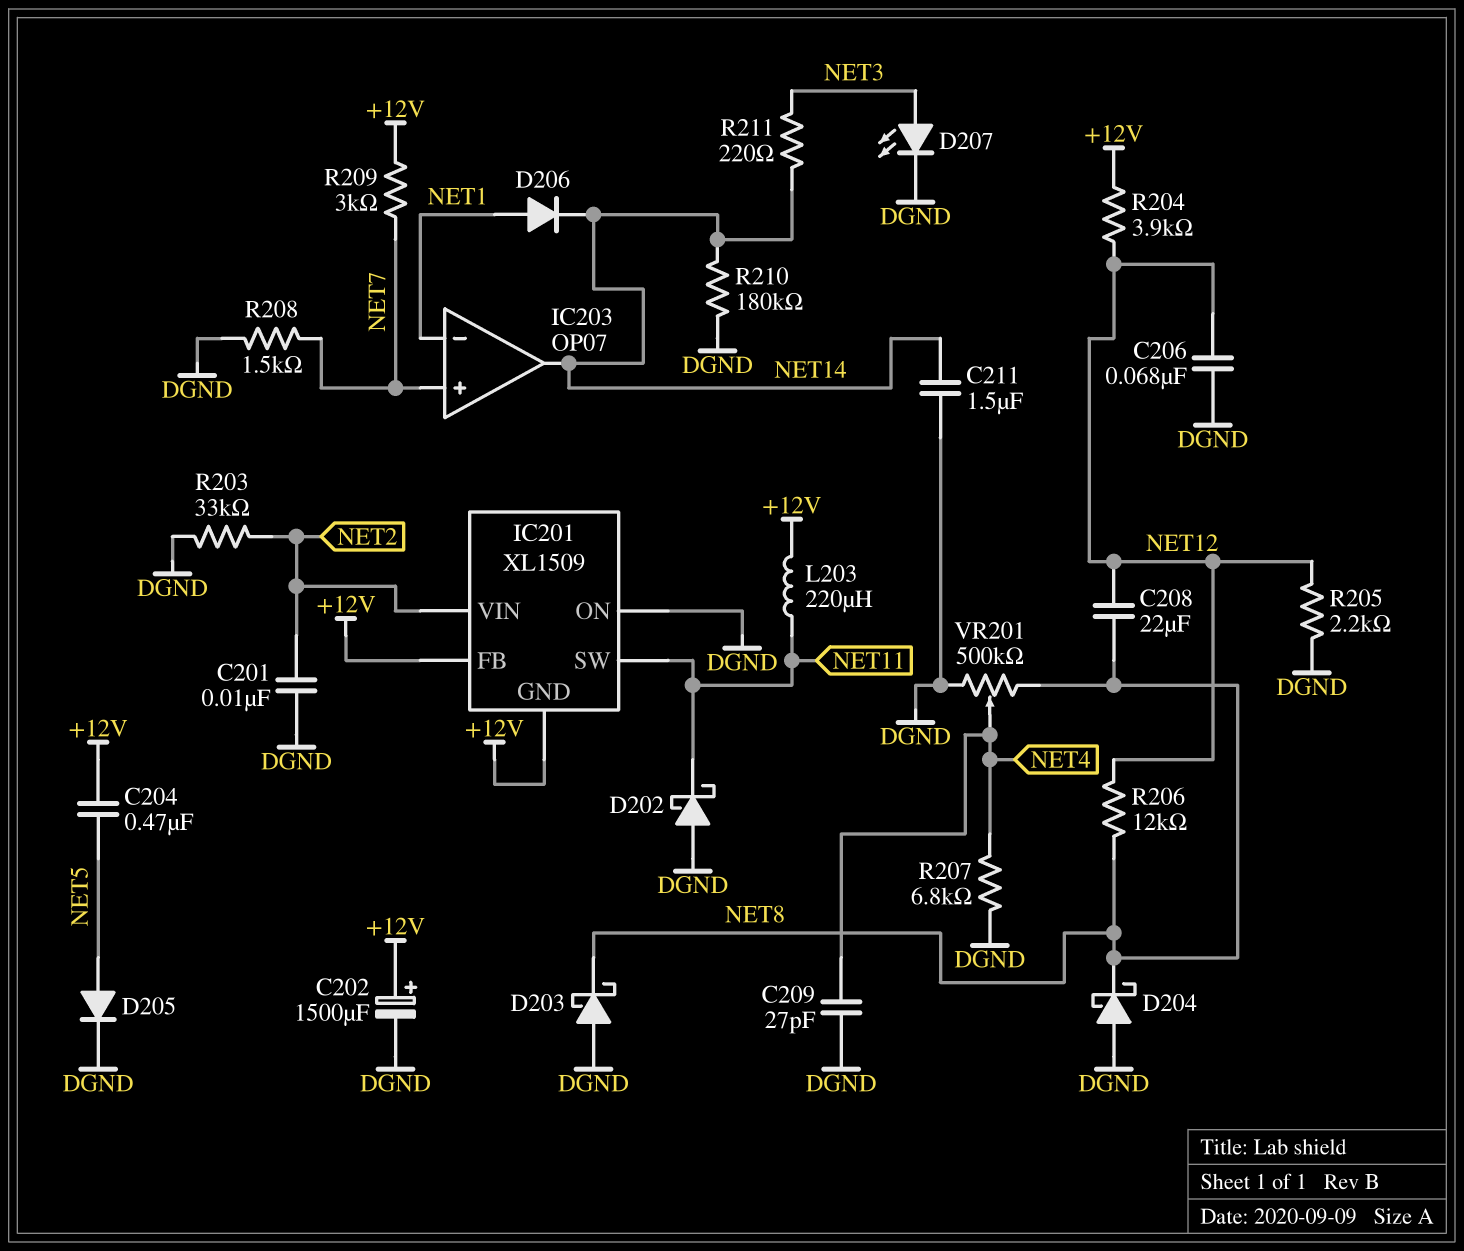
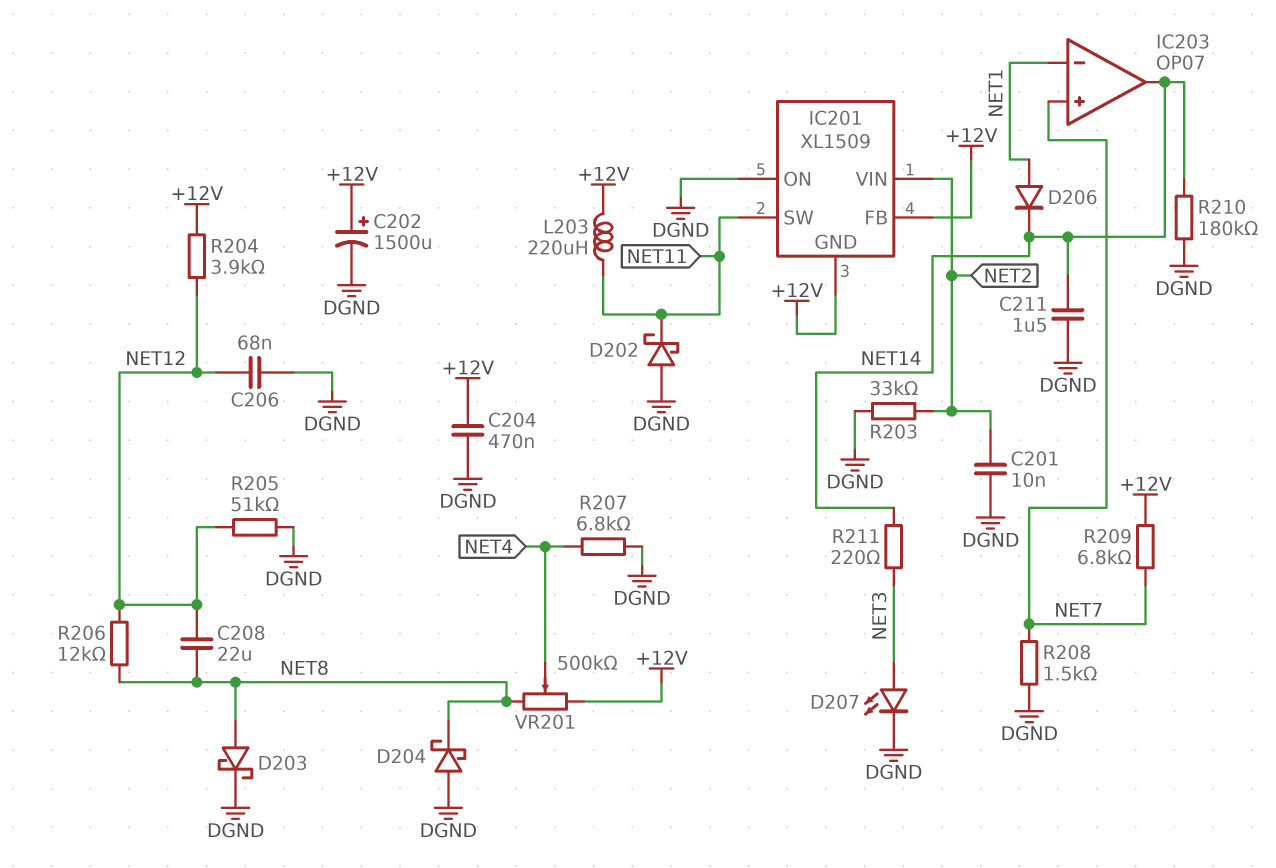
C204: 470nF (+12V, NET5) -> 470nF (+12V, DGND)
C209: 27pF (DGND, NET4) -> none
D203: schottky (A DGND, K NET8) -> schottky (A NET8, K DGND)
D205: diode (A NET5, K DGND) -> none
R205: 2.2k (DGND, NET12) -> 51k (DGND, NET12)
R209: 3k (+12V, NET7) -> 6.8k (+12V, NET7)
VR201: 500k (DGND, NET8, wiper NET4) -> 500k (+12V, NET8, wiper NET4)

